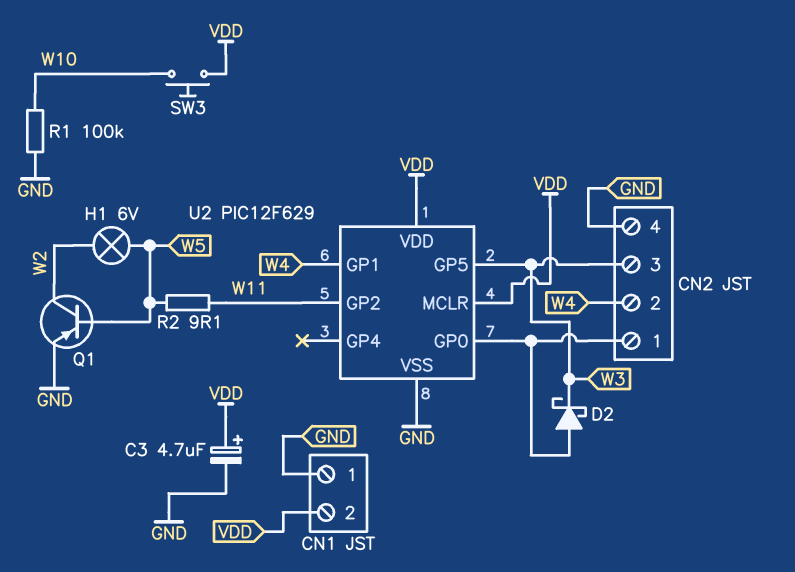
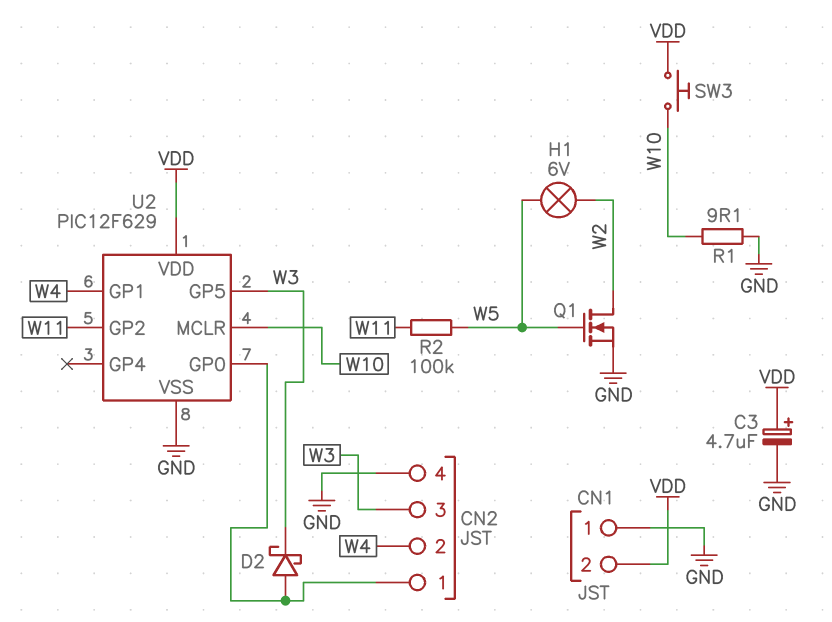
Q1: PNP (B W5, C W2, E GND) -> NMOS (G W5, D W2, S GND)
R1: 100k (GND, W10) -> 9.1 (GND, W10)
R2: 9.1 (W5, W11) -> 100k (W5, W11)
U2 pin MCLR: VDD -> W10

